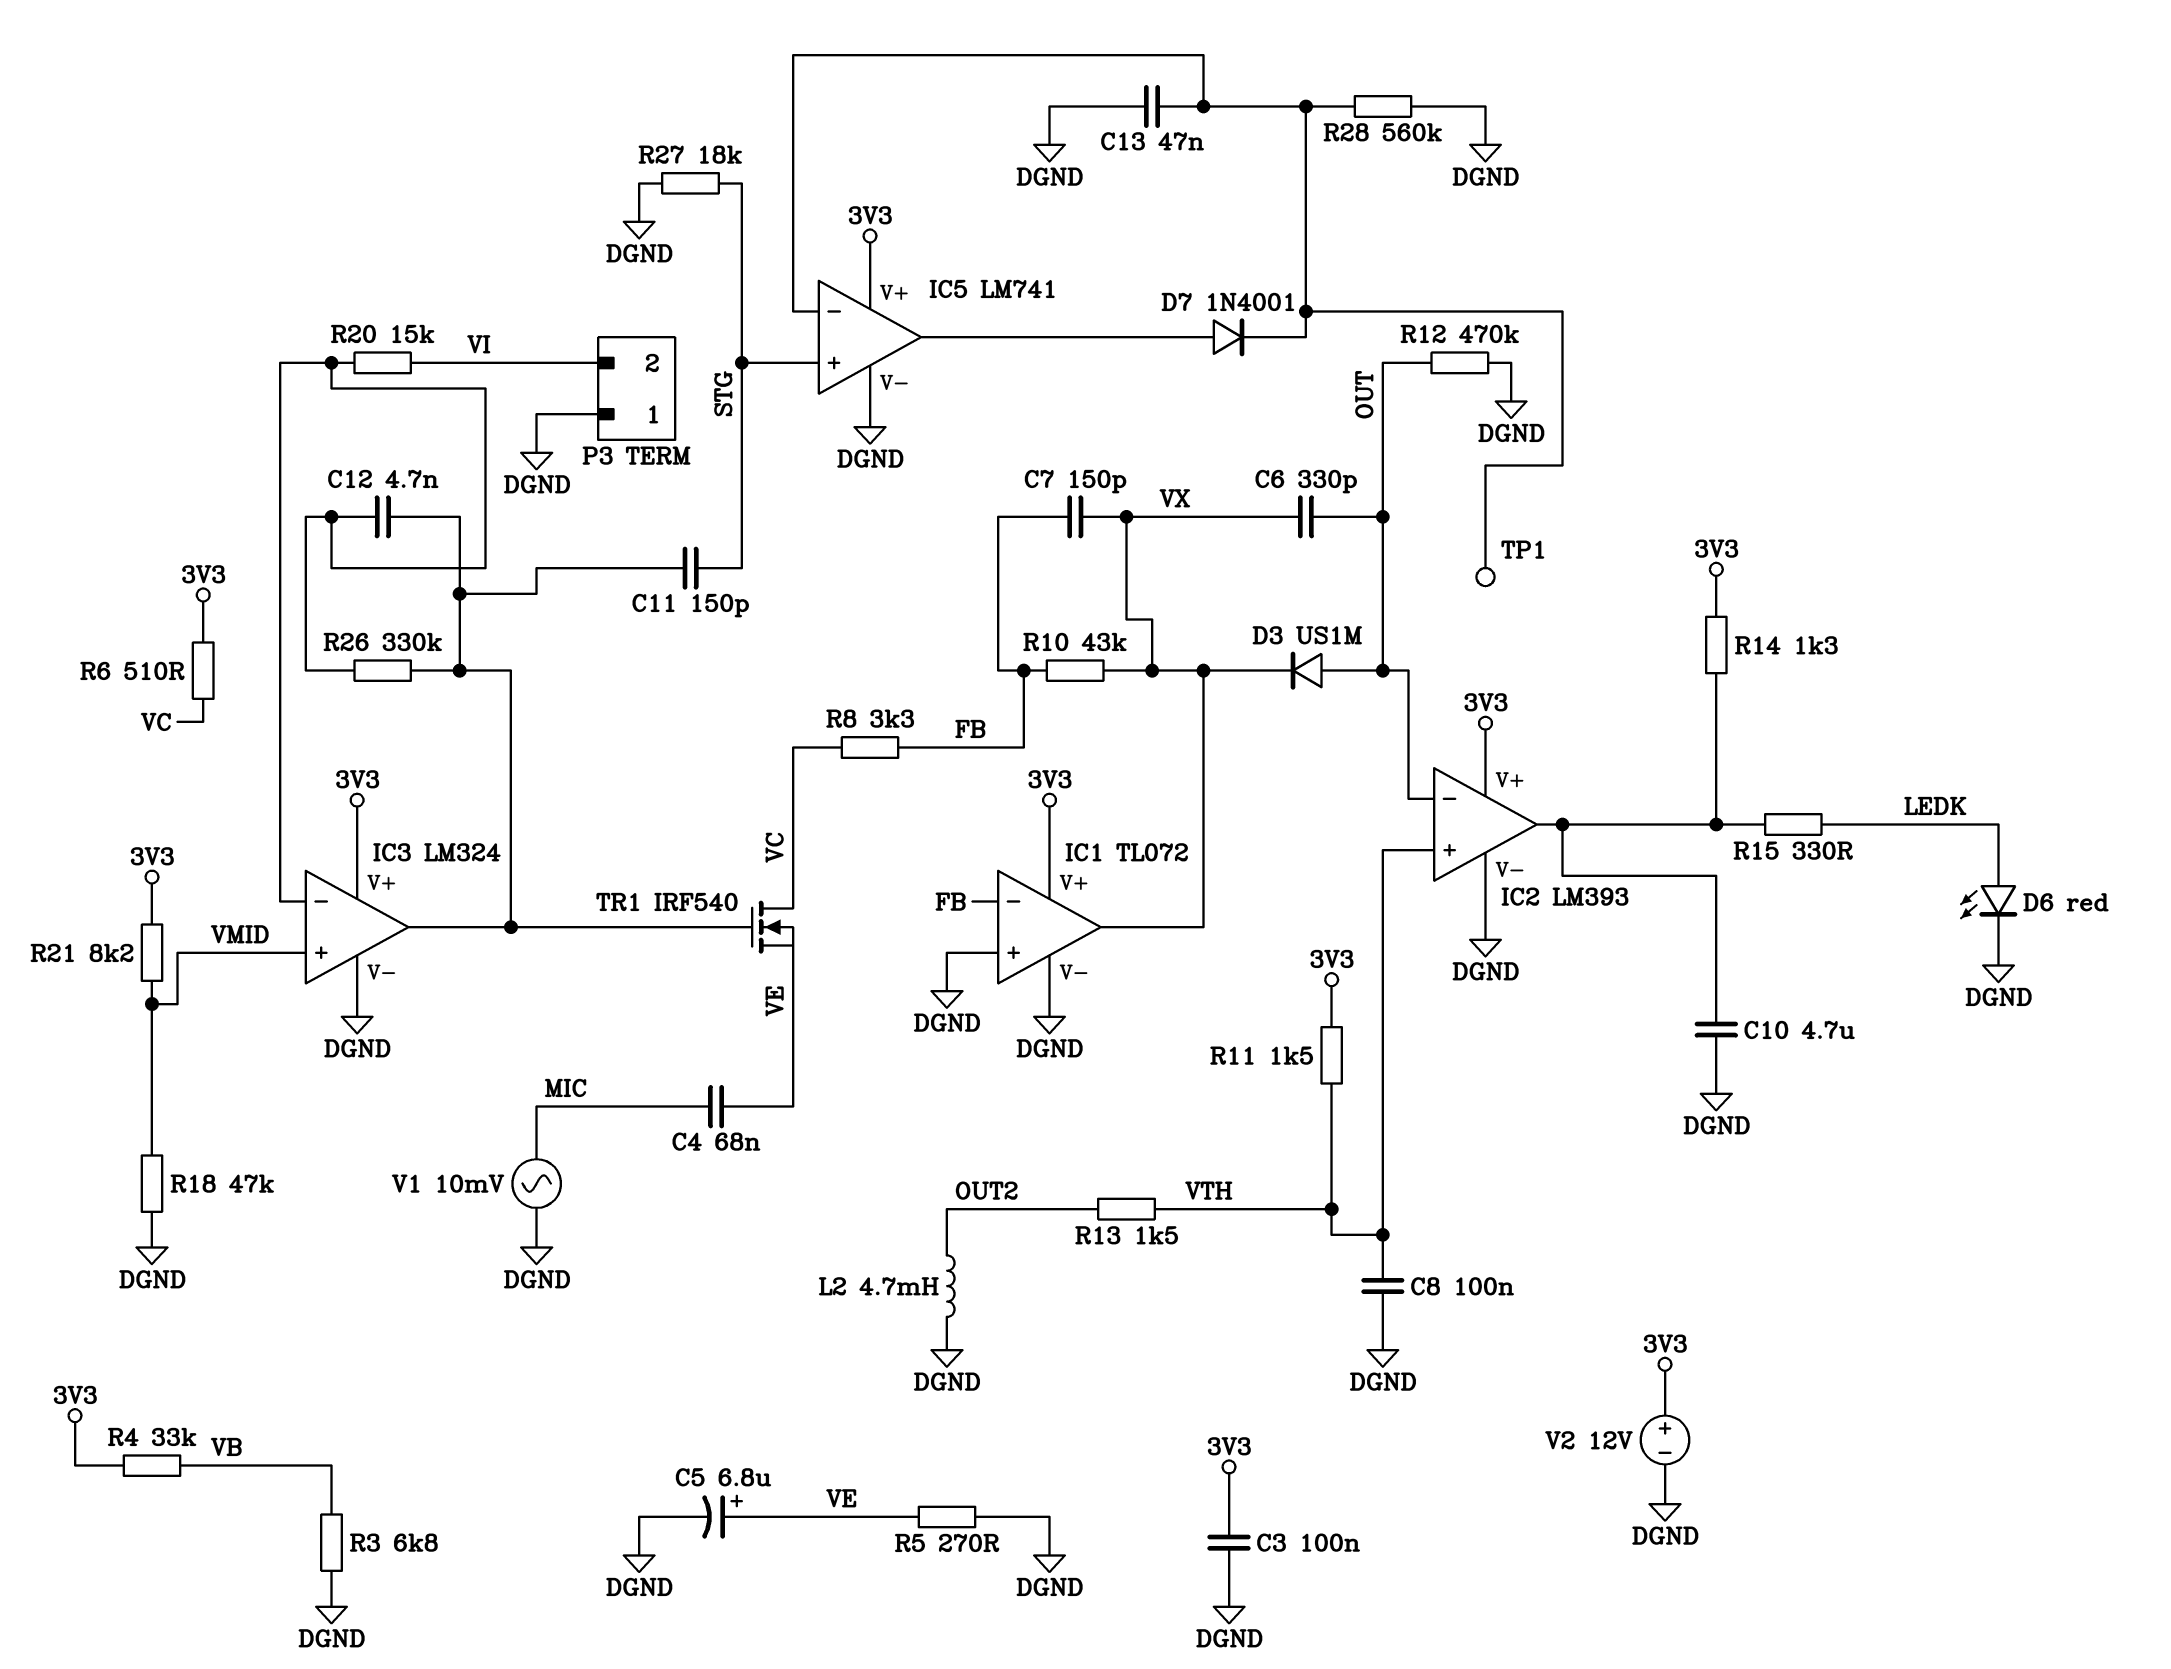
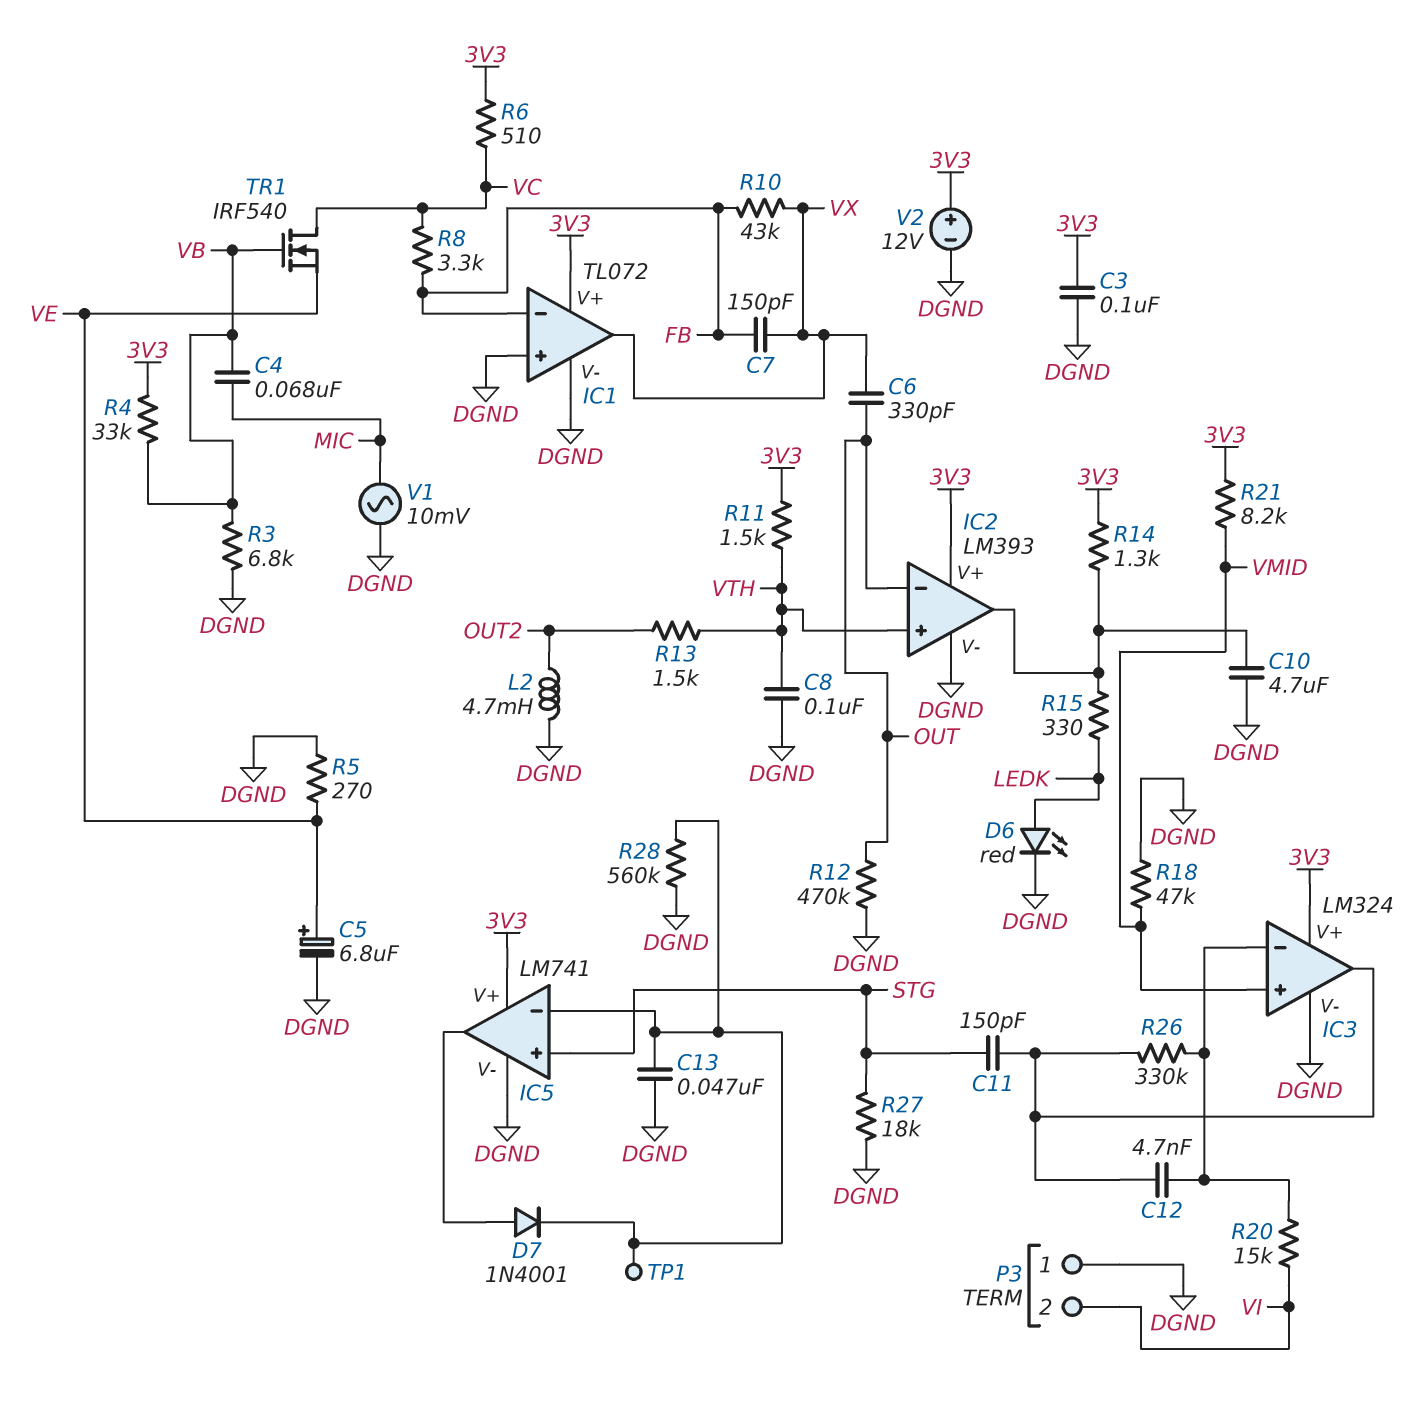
C4: 68nF (MIC, VE) -> 68nF (MIC, VB)
D3: diode US1M (A OUT, K VX) -> none
TR1: NMOS IRF540 (G IC3/out, D VC, S VE) -> NMOS IRF540 (G VB, D VC, S VE)

